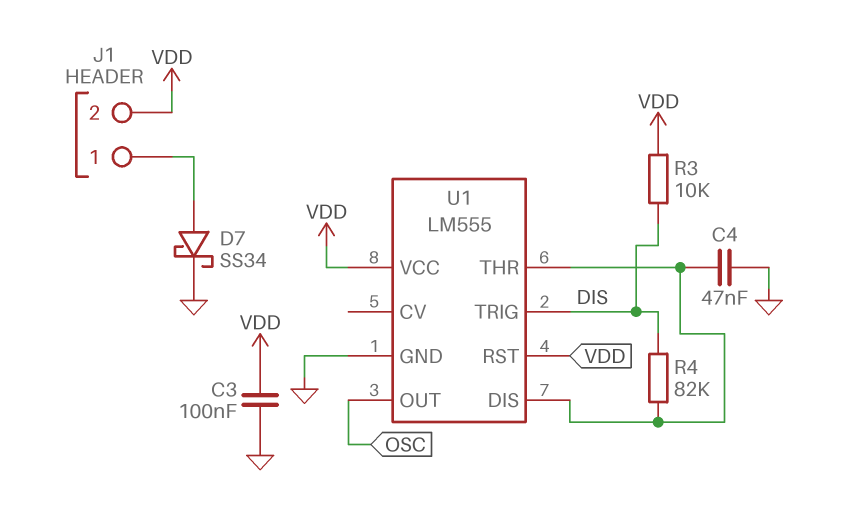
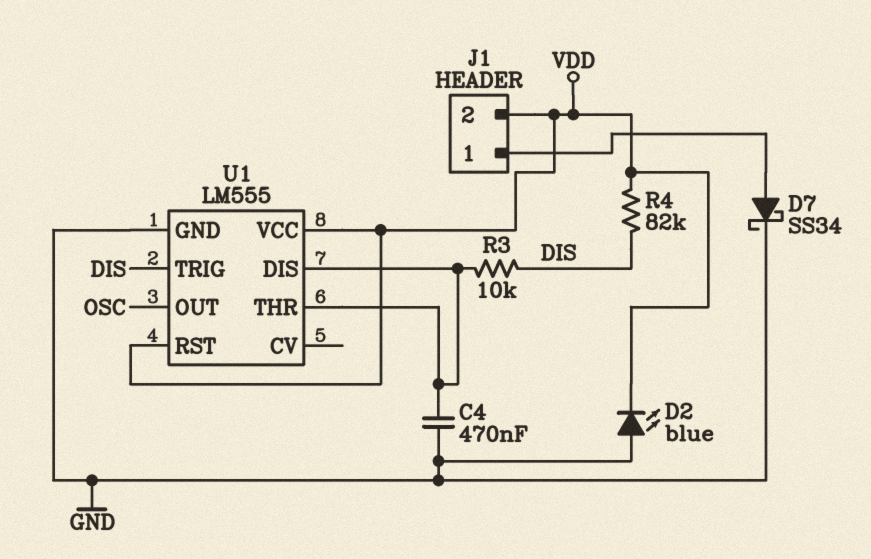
C3: 100nF (GND, VDD) -> none
C4: 47nF (GND, U1/DIS) -> 470nF (GND, U1/DIS)
D2: none -> LED blue (A GND, K VDD)
R3: 10k (DIS, VDD) -> 10k (DIS, U1/DIS)
R4: 82k (DIS, U1/DIS) -> 82k (DIS, VDD)

